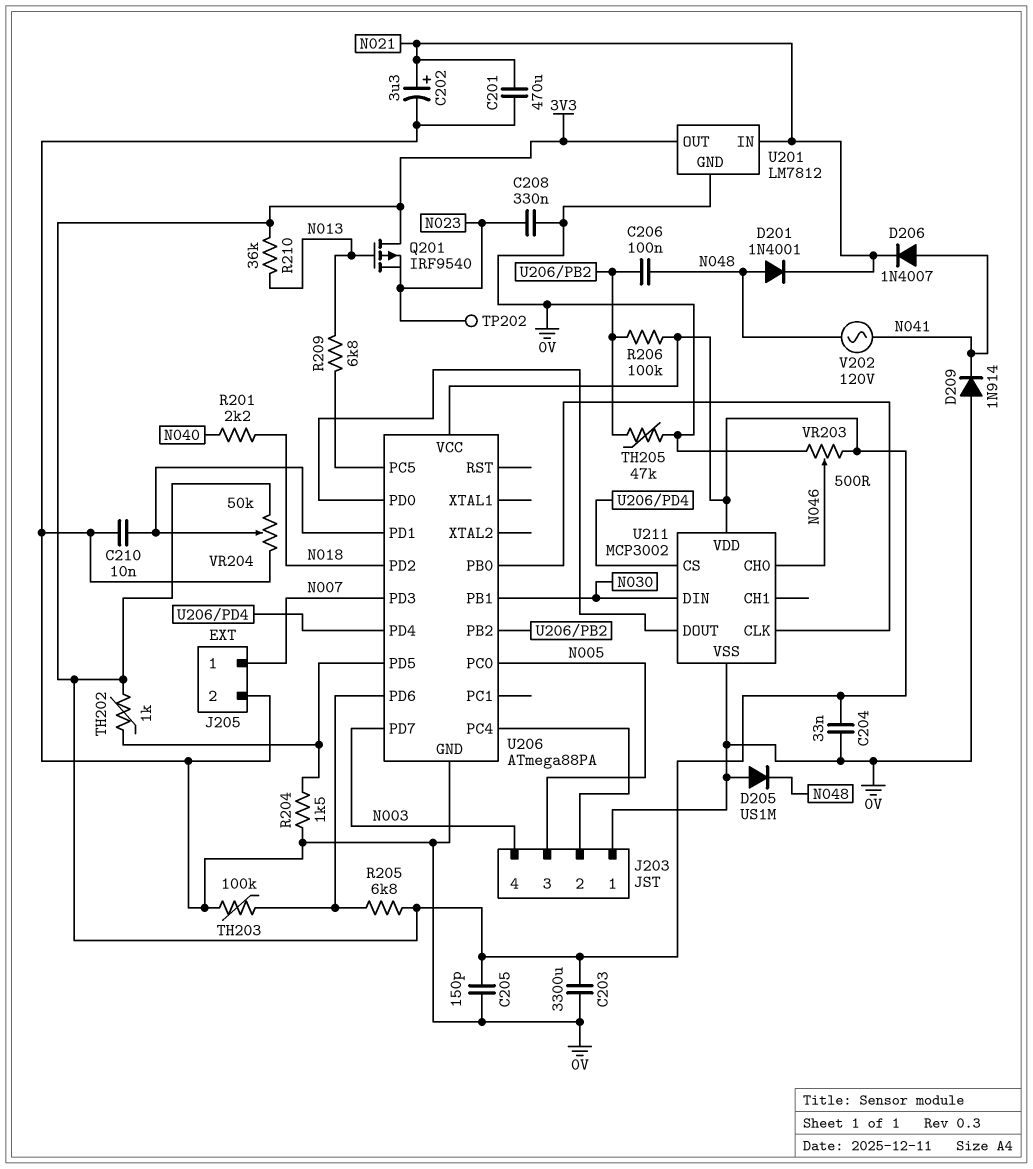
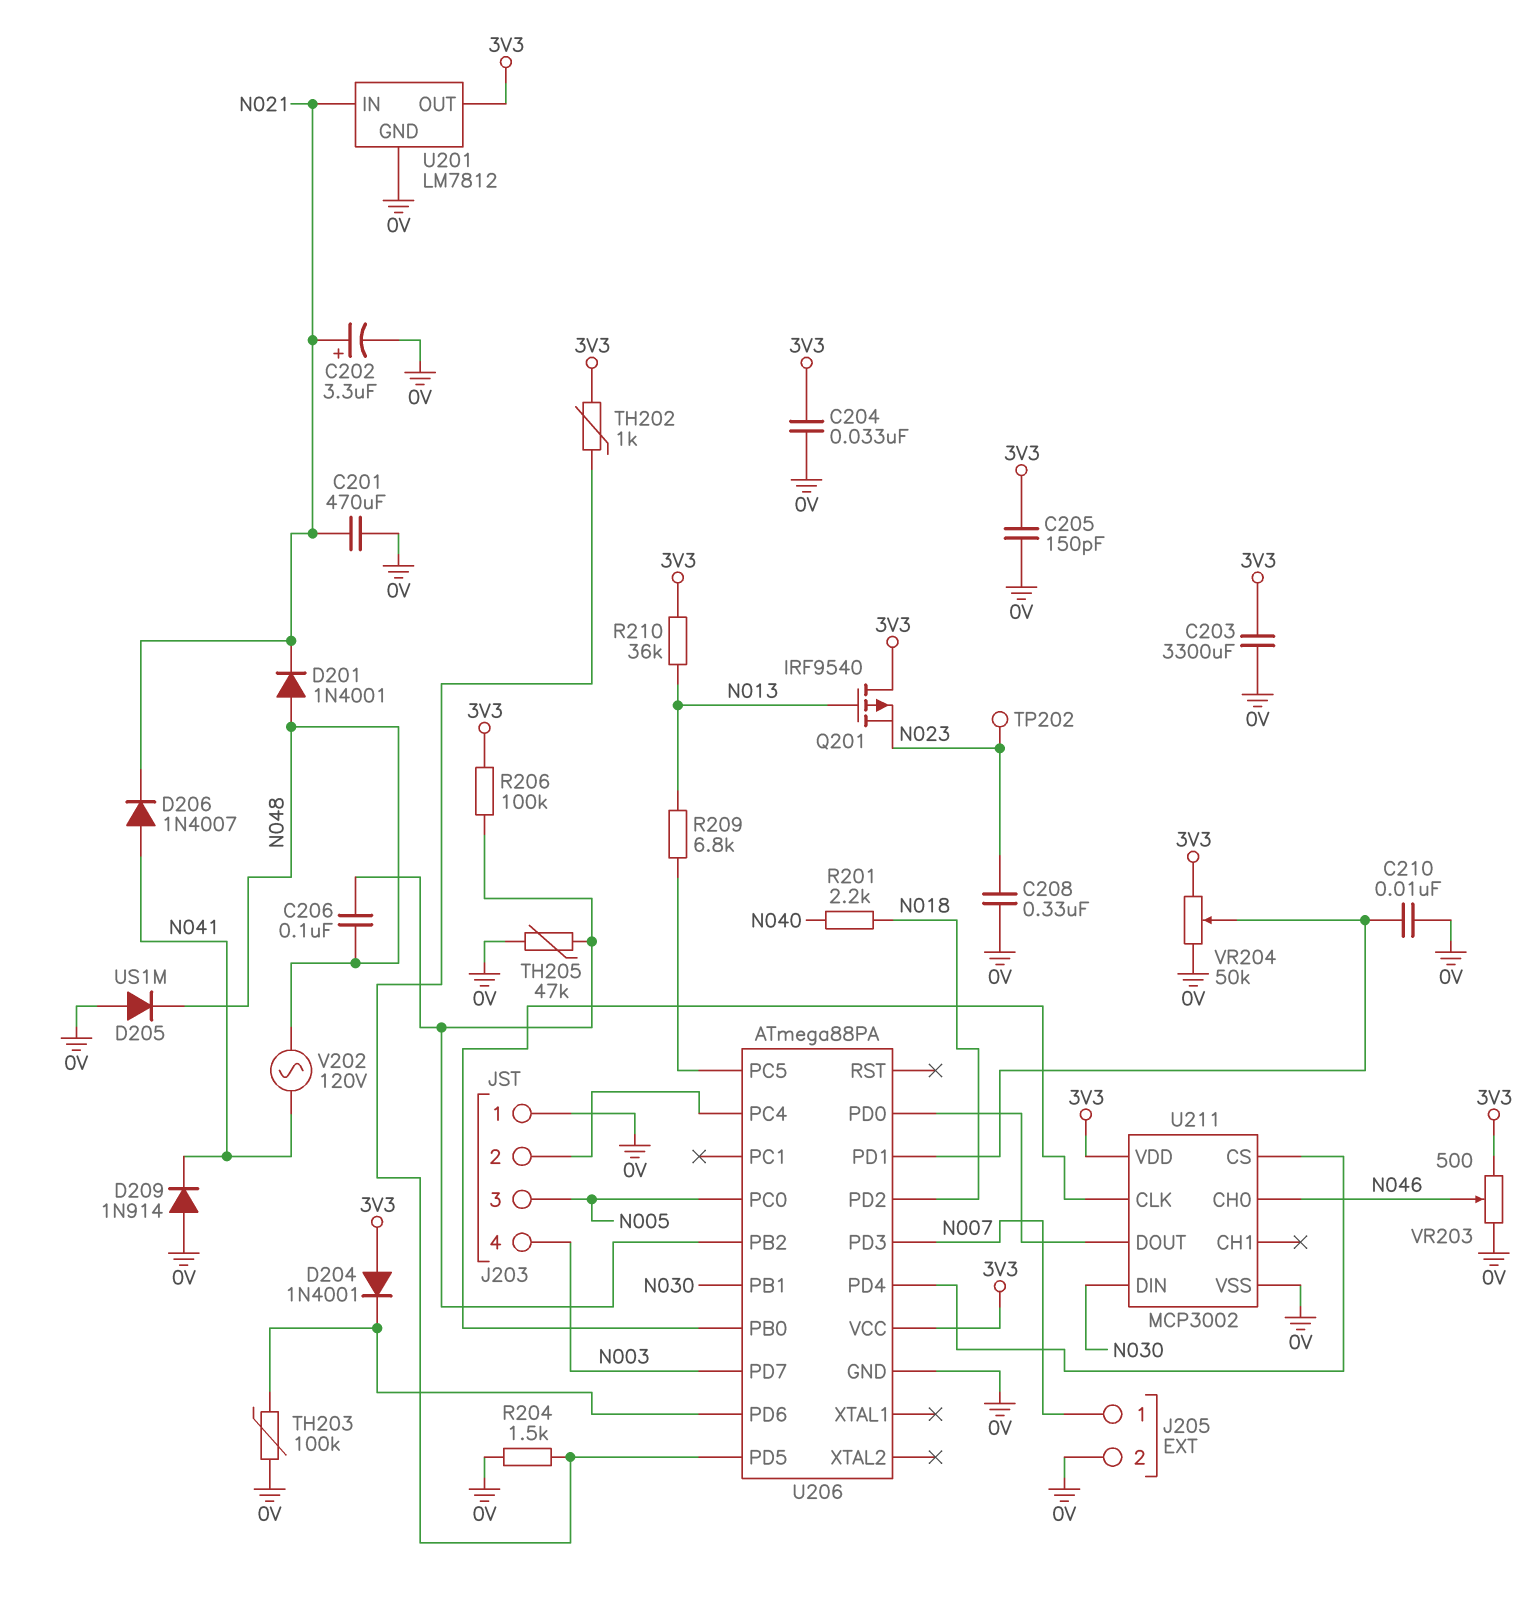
D204: none -> diode 1N4001 (A 3V3, K U206/PD6)
R205: 6.8k (3V3, U206/PD6) -> none

